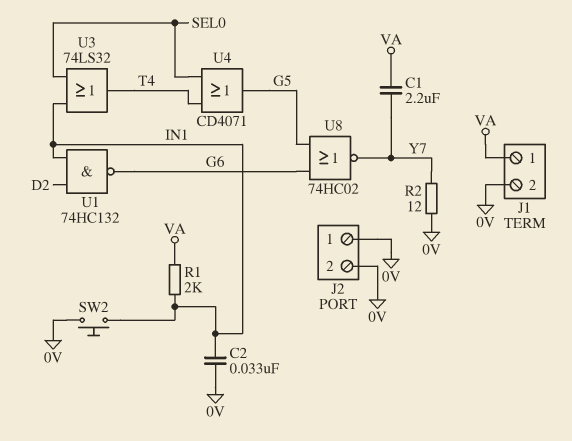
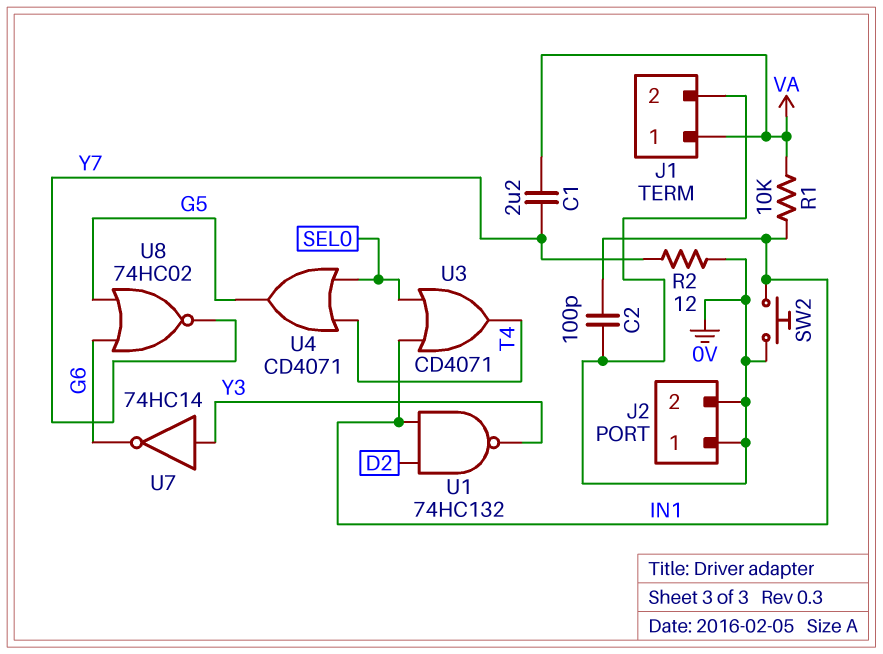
C2: 33nF (0V, IN1) -> 100pF (0V, IN1)
R1: 2k (IN1, VA) -> 10k (IN1, VA)
U1: NAND 74HC132 (in D2, in IN1, out G6) -> NAND 74HC132 (in D2, in IN1, out Y3)
U3: OR 74LS32 (in IN1, in SEL0, out T4) -> OR CD4071 (in IN1, in SEL0, out T4)
U7: none -> NOT 74HC14 (in Y3, out G6)

